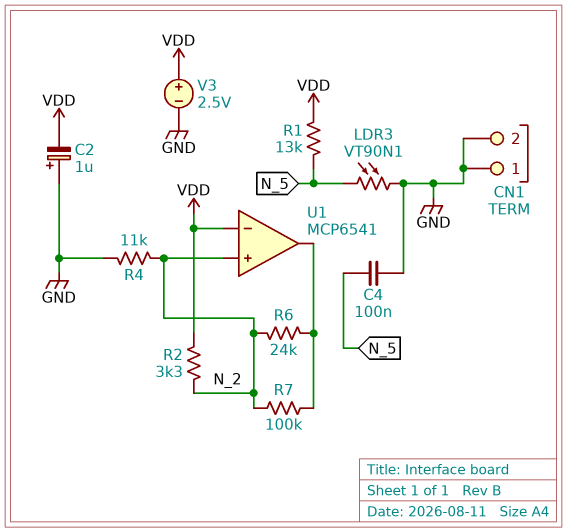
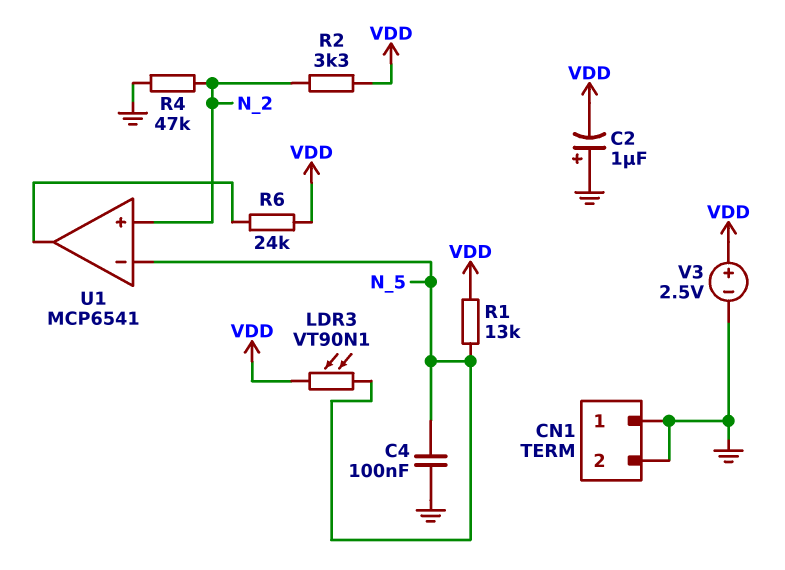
LDR3: VT90N1 (GND, N_5) -> VT90N1 (N_5, VDD)
R4: 11k (GND, N_2) -> 47k (GND, N_2)
R6: 24k (N_2, U1/out) -> 24k (U1/out, VDD)
R7: 100k (N_2, U1/out) -> none
U1 pin in-: VDD -> N_5

